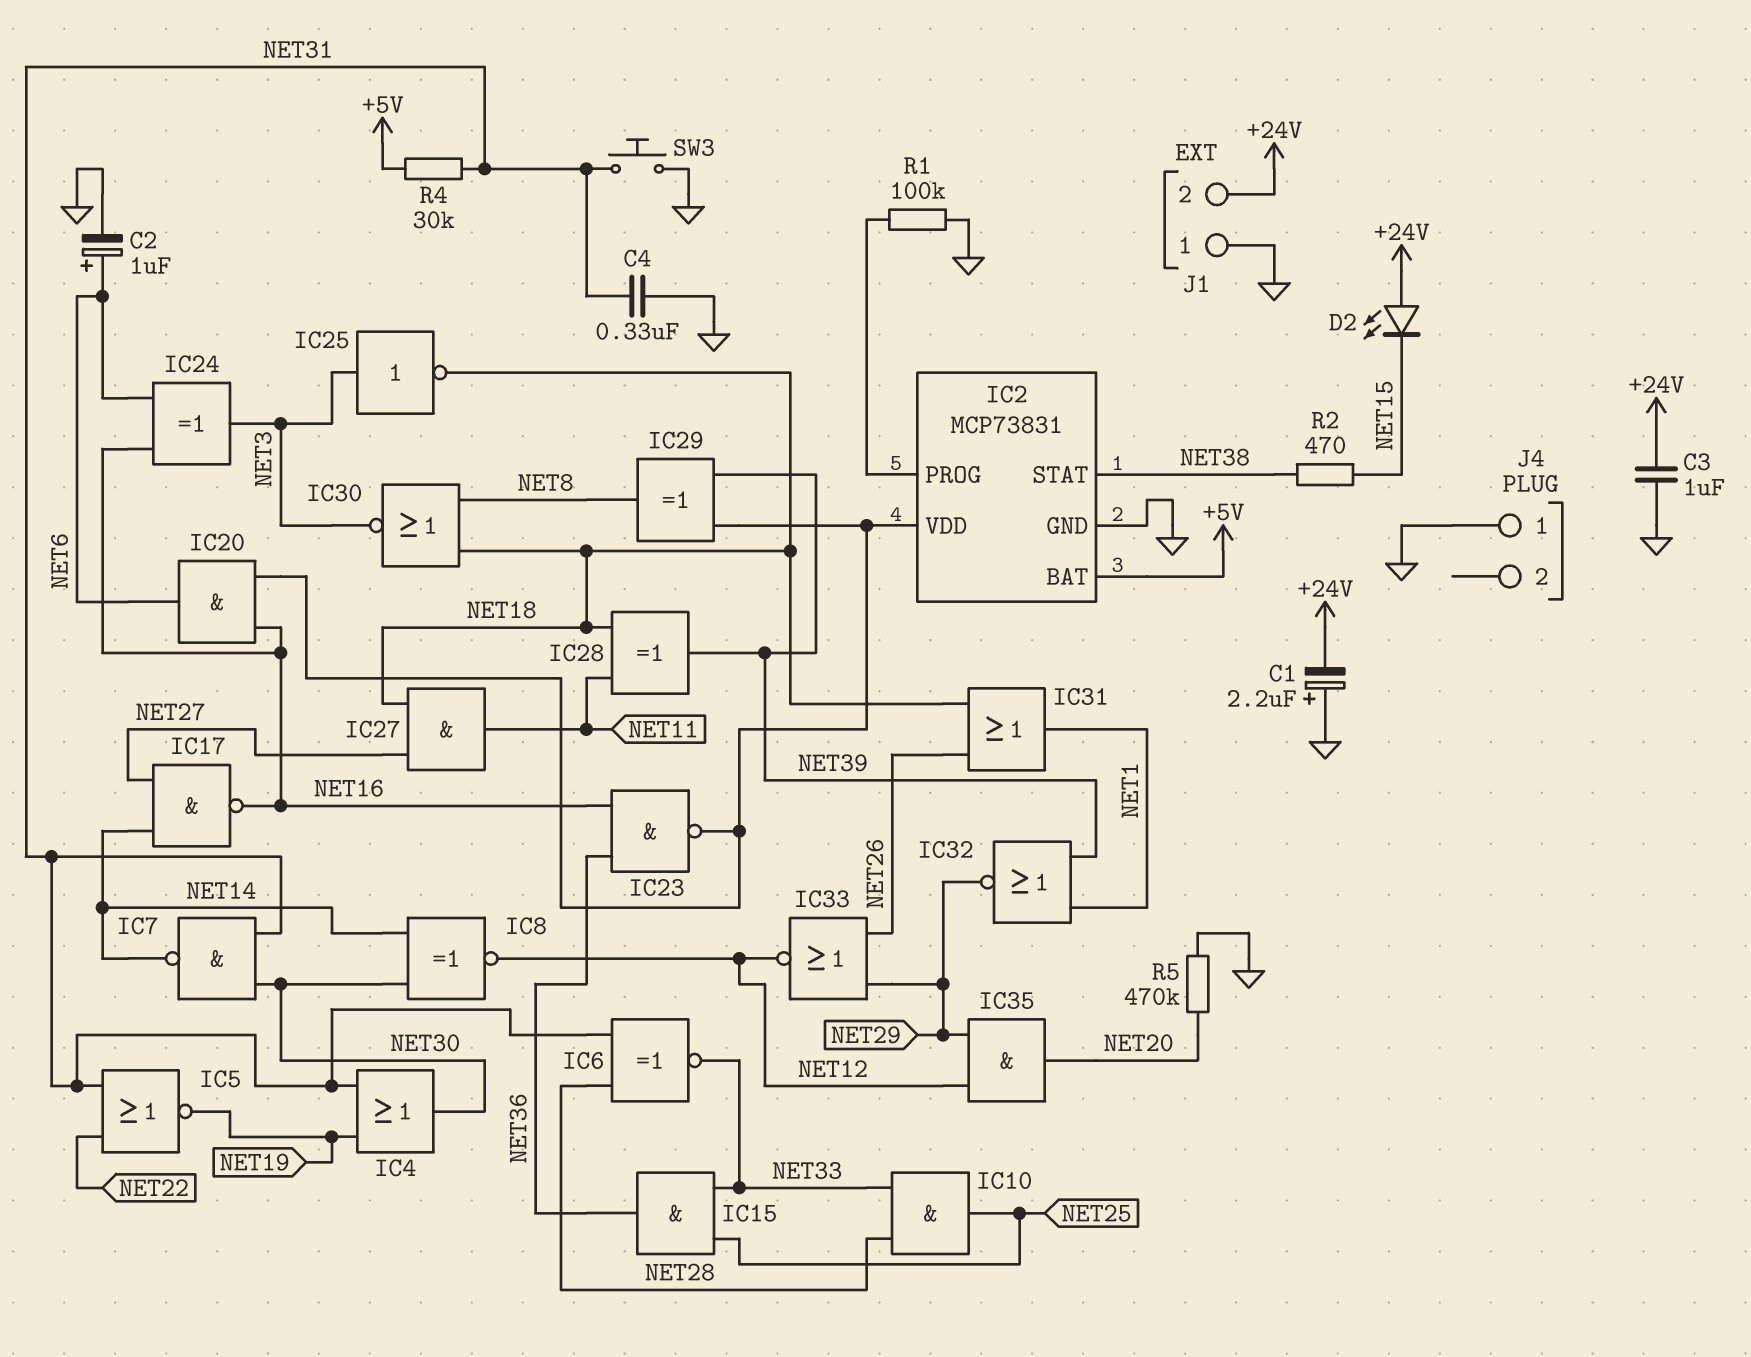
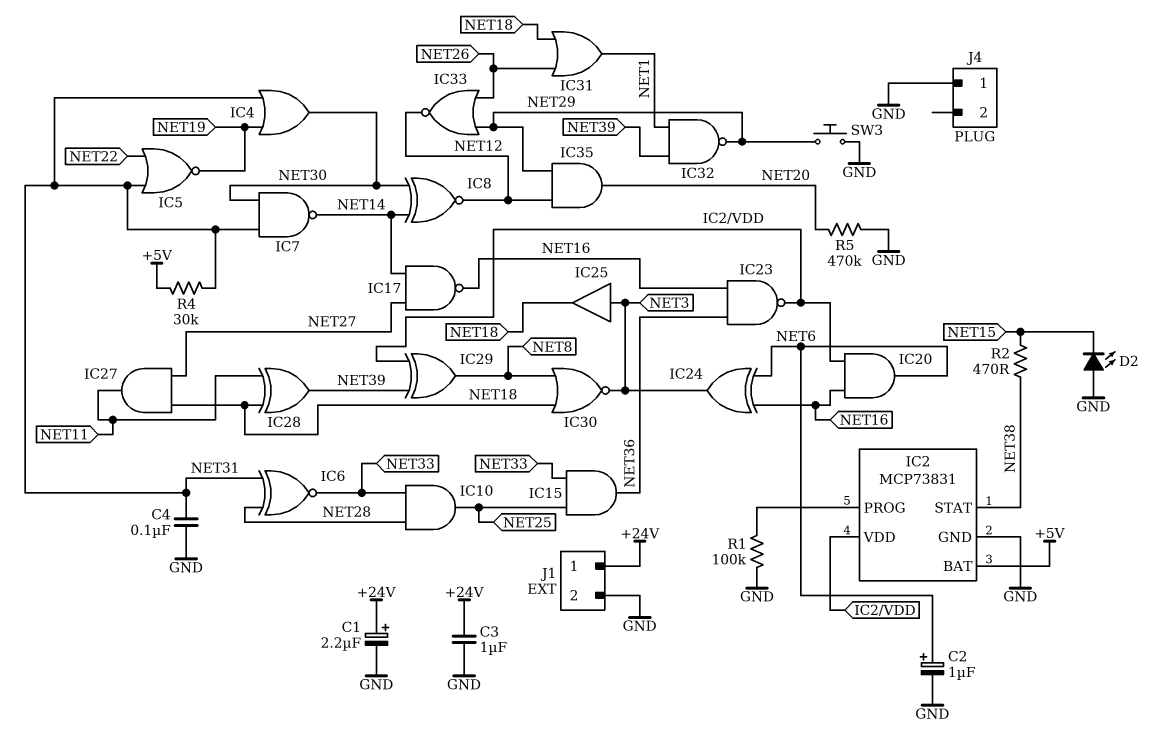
C1: 2.2uF (plus GND, minus +24V) -> 2.2uF (plus +24V, minus GND)
C4: 330nF (GND, NET31) -> 100nF (GND, NET31)
D2: LED (A +24V, K NET15) -> LED (A GND, K NET15)
IC25: NOT (in NET3, out NET18) -> buffer (in NET3, out NET18)
IC32: NOR (in NET1, in NET39, out NET29) -> NAND (in NET1, in NET39, out NET29)
J1 pin 1: GND -> +24V
J1 pin 2: +24V -> GND
SW3: button (GND, NET31) -> button (GND, NET29)

